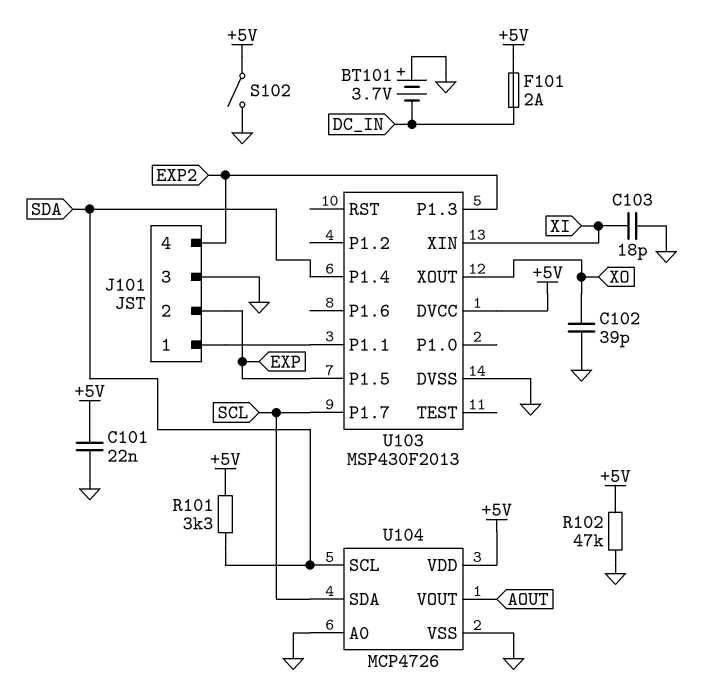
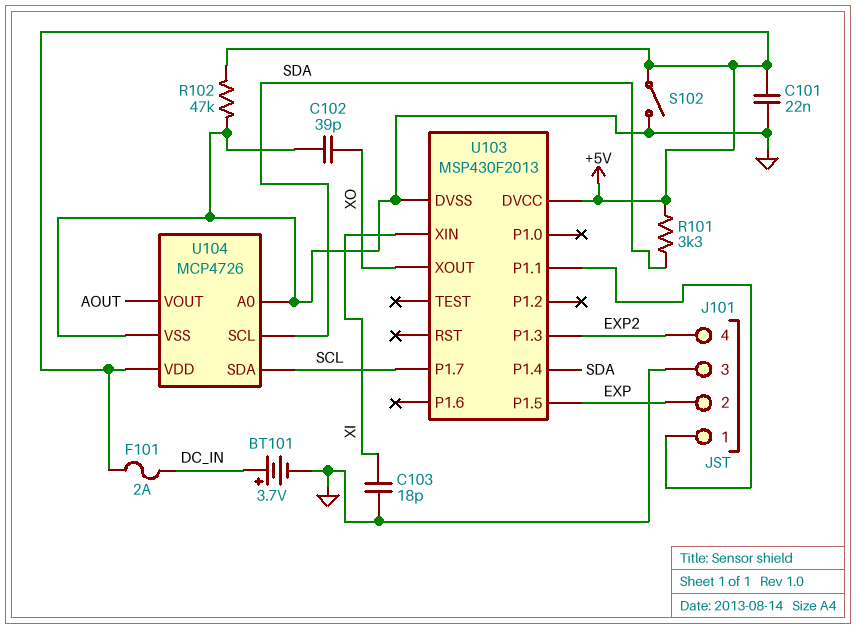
BT101: 3.7V (plus GND, minus DC_IN) -> 3.7V (plus DC_IN, minus GND)

